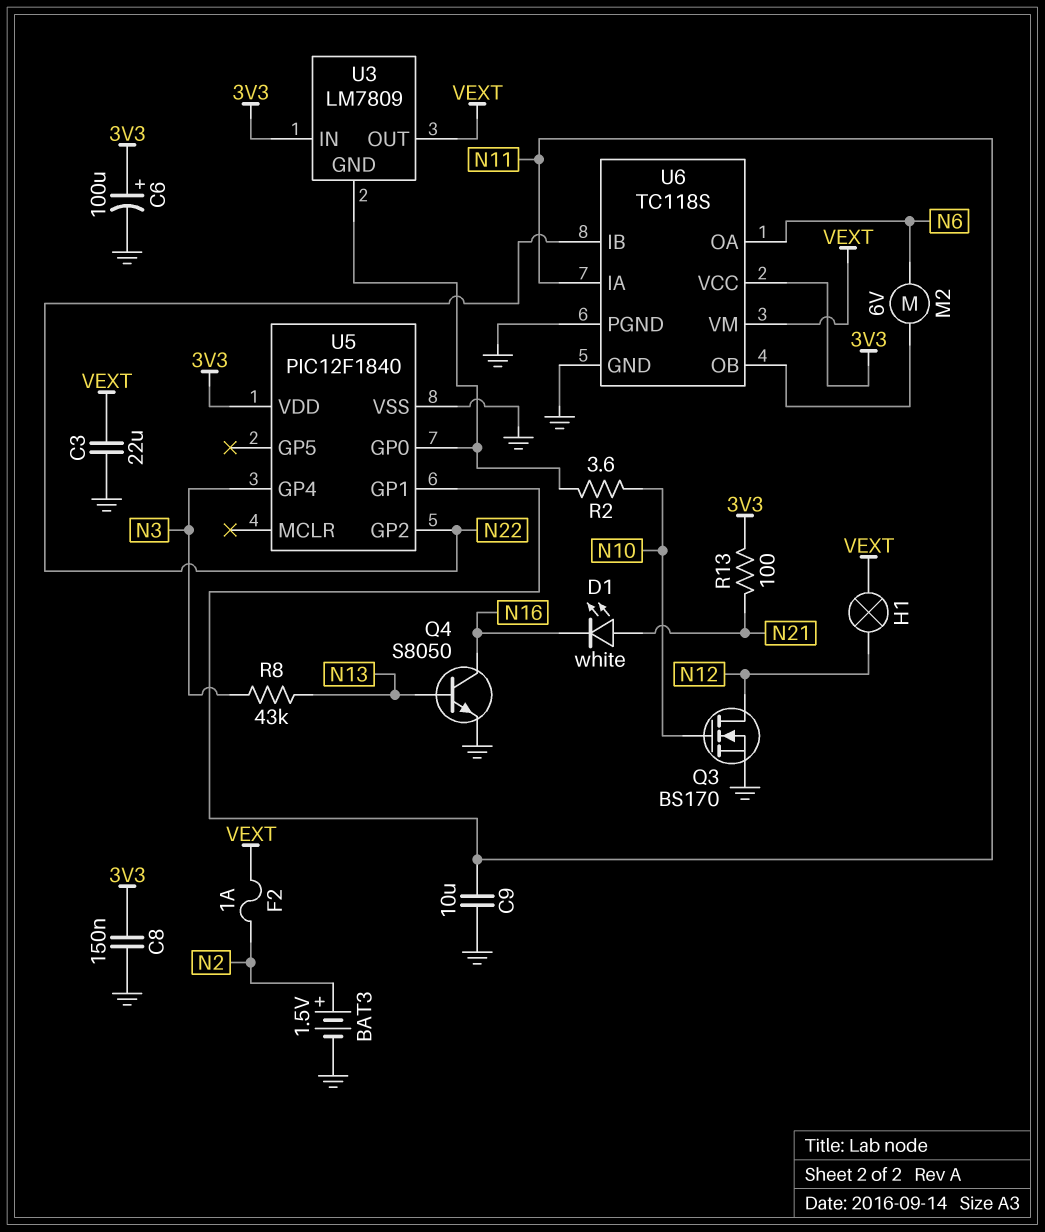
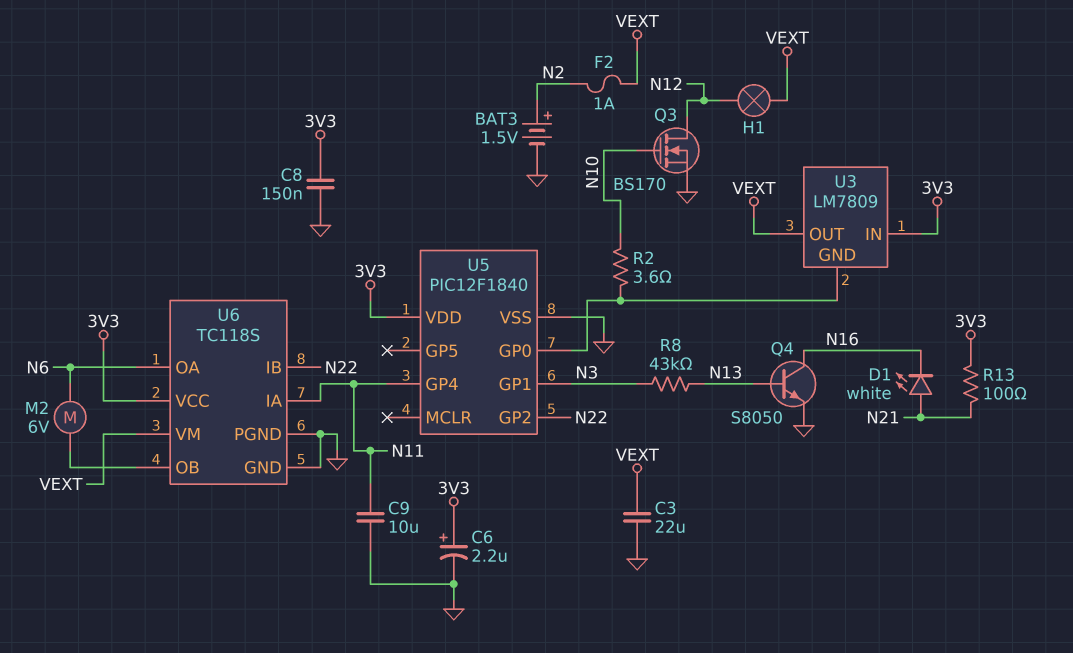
C6: 100uF (plus 3V3, minus GND) -> 2.2uF (plus 3V3, minus GND)
U5 pin GP1: N11 -> N3
U5 pin GP4: N3 -> N11

